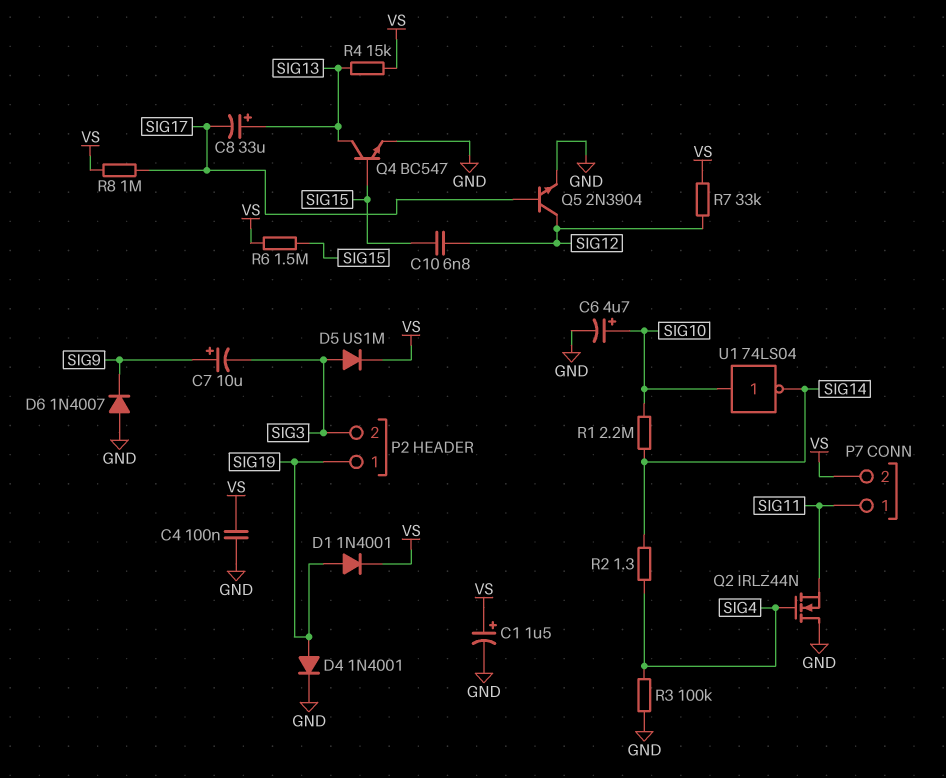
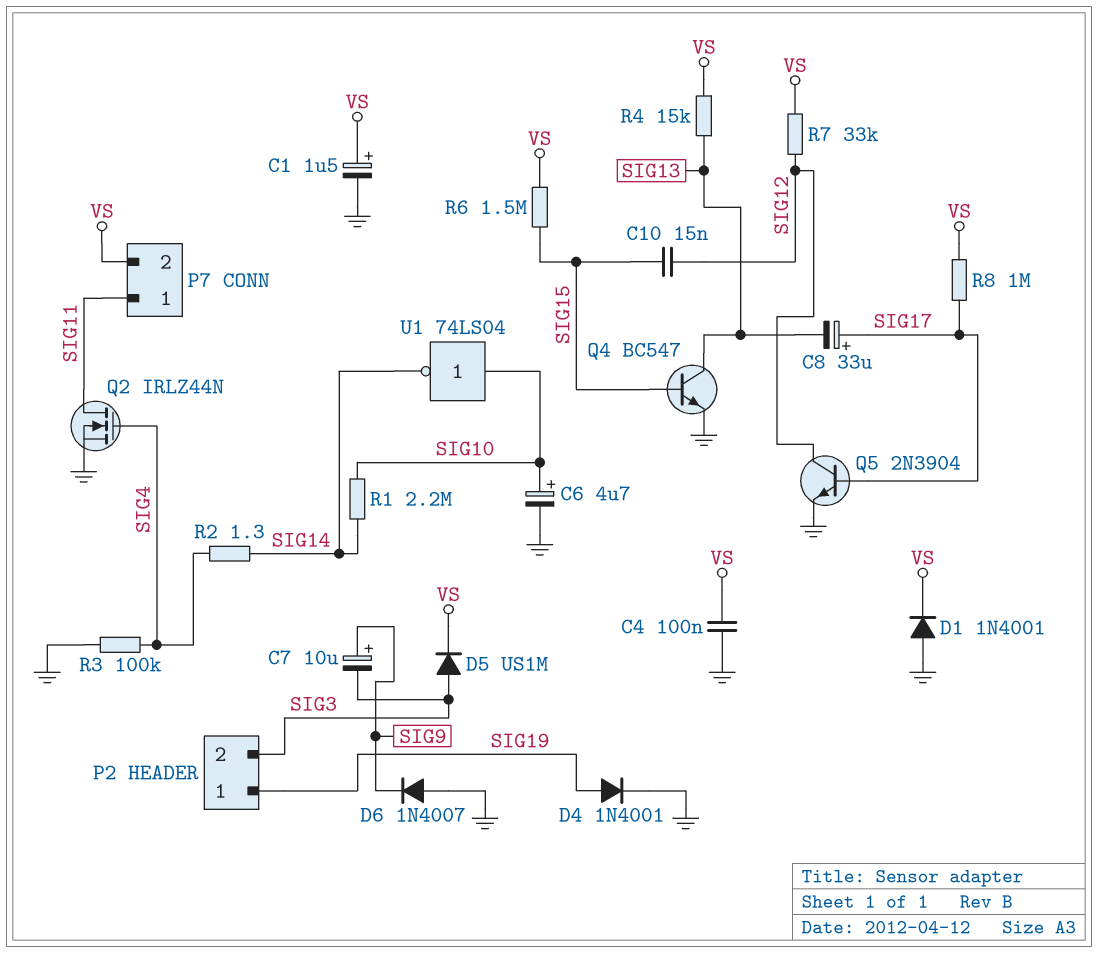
C8: 33uF (plus SIG13, minus SIG17) -> 33uF (plus SIG17, minus SIG13)
C10: 6.8nF (SIG12, SIG15) -> 15nF (SIG12, SIG15)
D1: diode 1N4001 (A SIG19, K VS) -> diode 1N4001 (A GND, K VS)
Q2: NMOS IRLZ44N (G SIG4, D GND, S SIG11) -> NMOS IRLZ44N (G SIG4, D SIG11, S GND)

